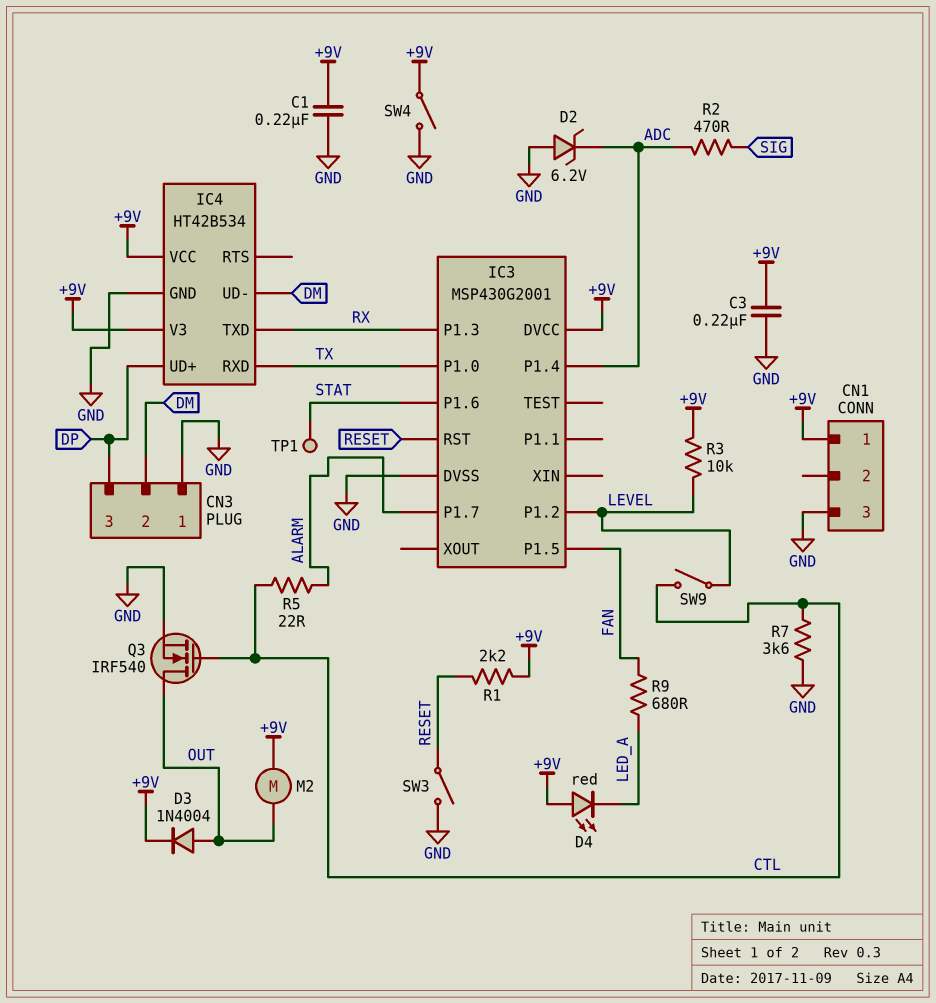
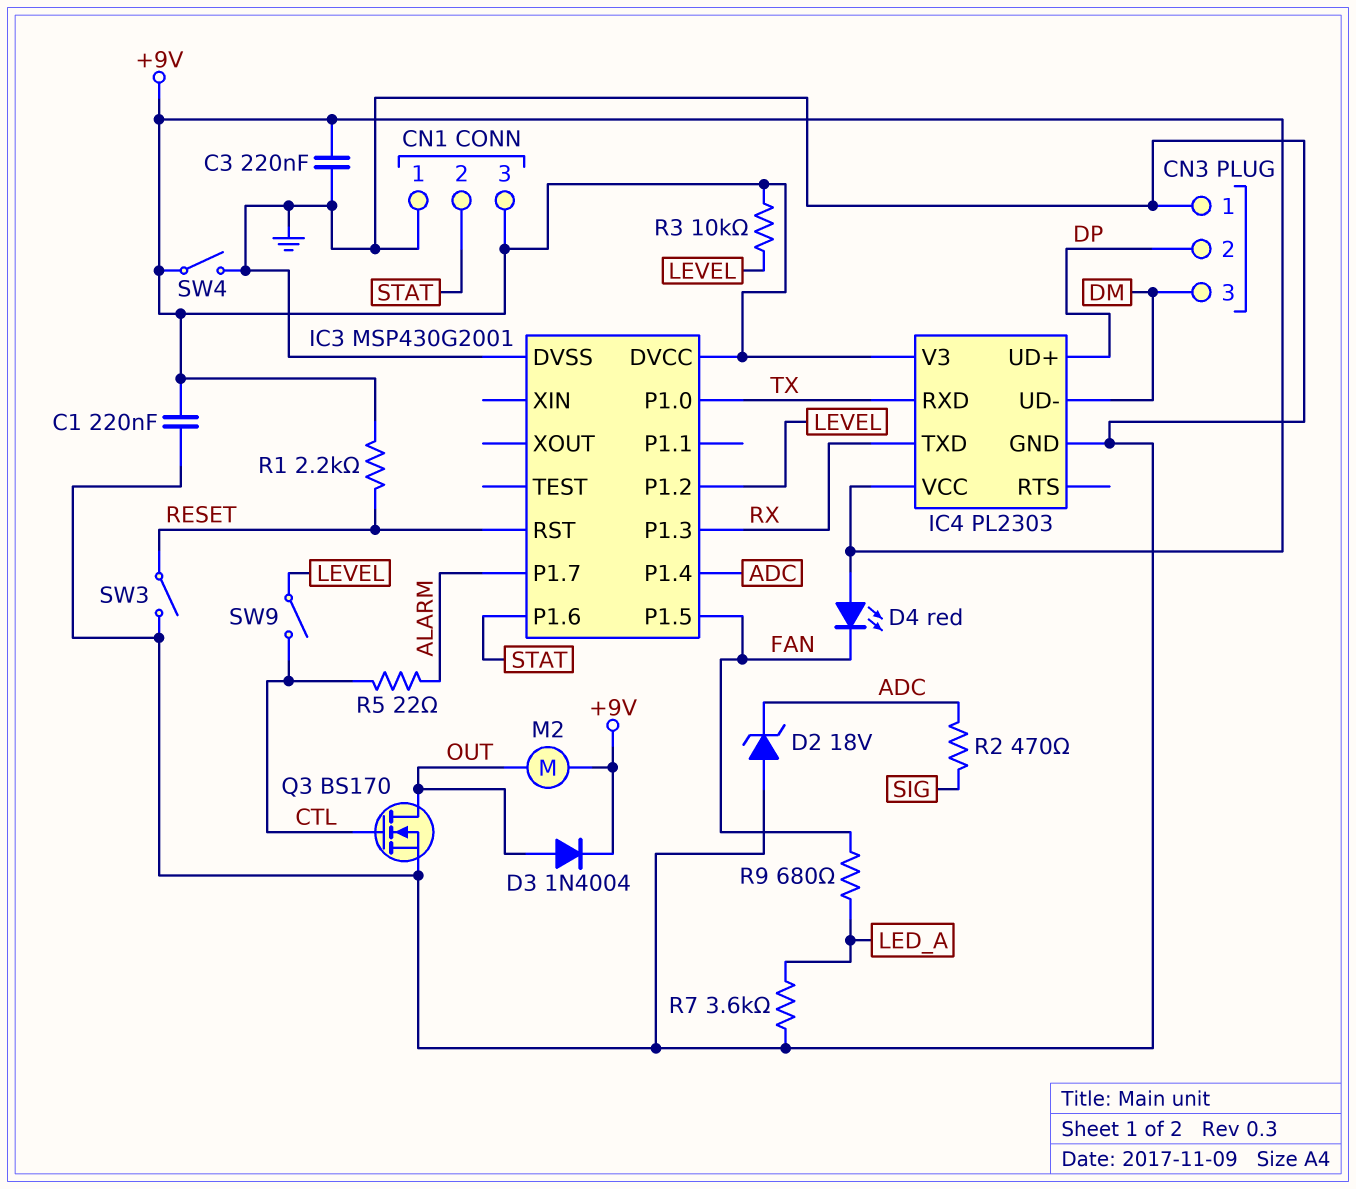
CN1 pin 1: +9V -> GND
CN1 pin 2: none -> STAT
CN1 pin 3: GND -> +9V
CN3 pin 2: DM -> DP
CN3 pin 3: DP -> DM
D2: zener 6.2V (A GND, K ADC) -> zener 18V (A GND, K ADC)
D4: LED red (A +9V, K LED_A) -> LED red (A +9V, K FAN)
IC4: HT42B534 -> PL2303
Q3: NMOS IRF540 (G CTL, D OUT, S GND) -> NMOS BS170 (G CTL, D OUT, S GND)
R7: 3.6k (CTL, GND) -> 3.6k (GND, LED_A)
TP1: test point (STAT) -> none

